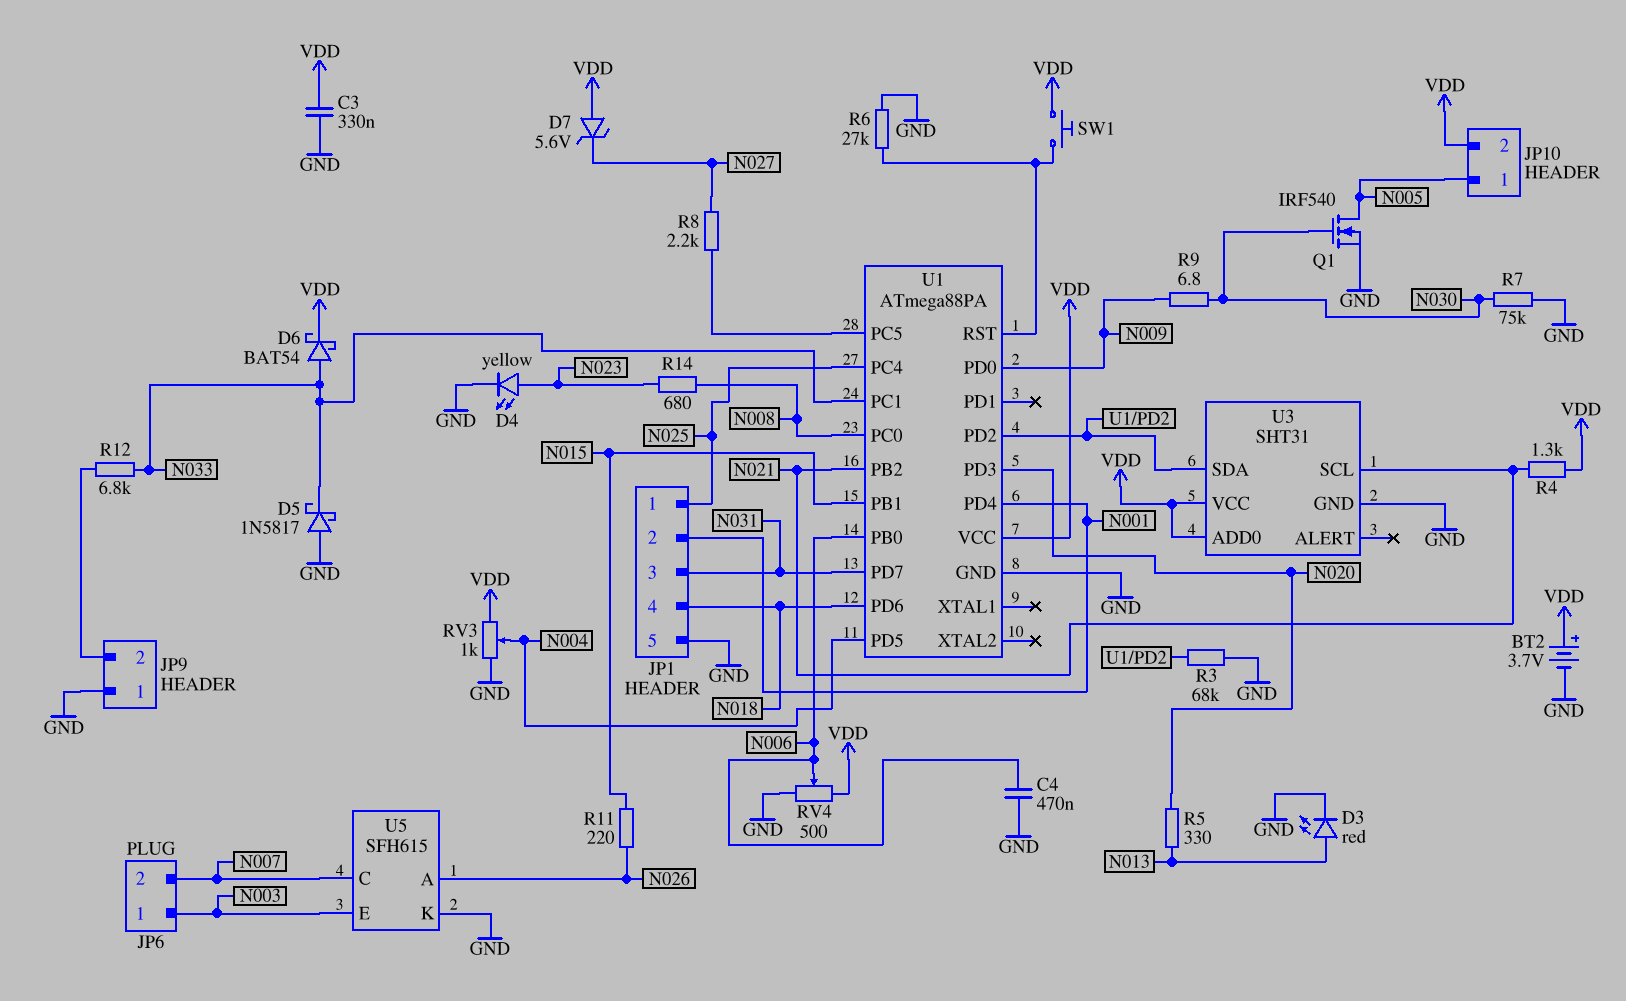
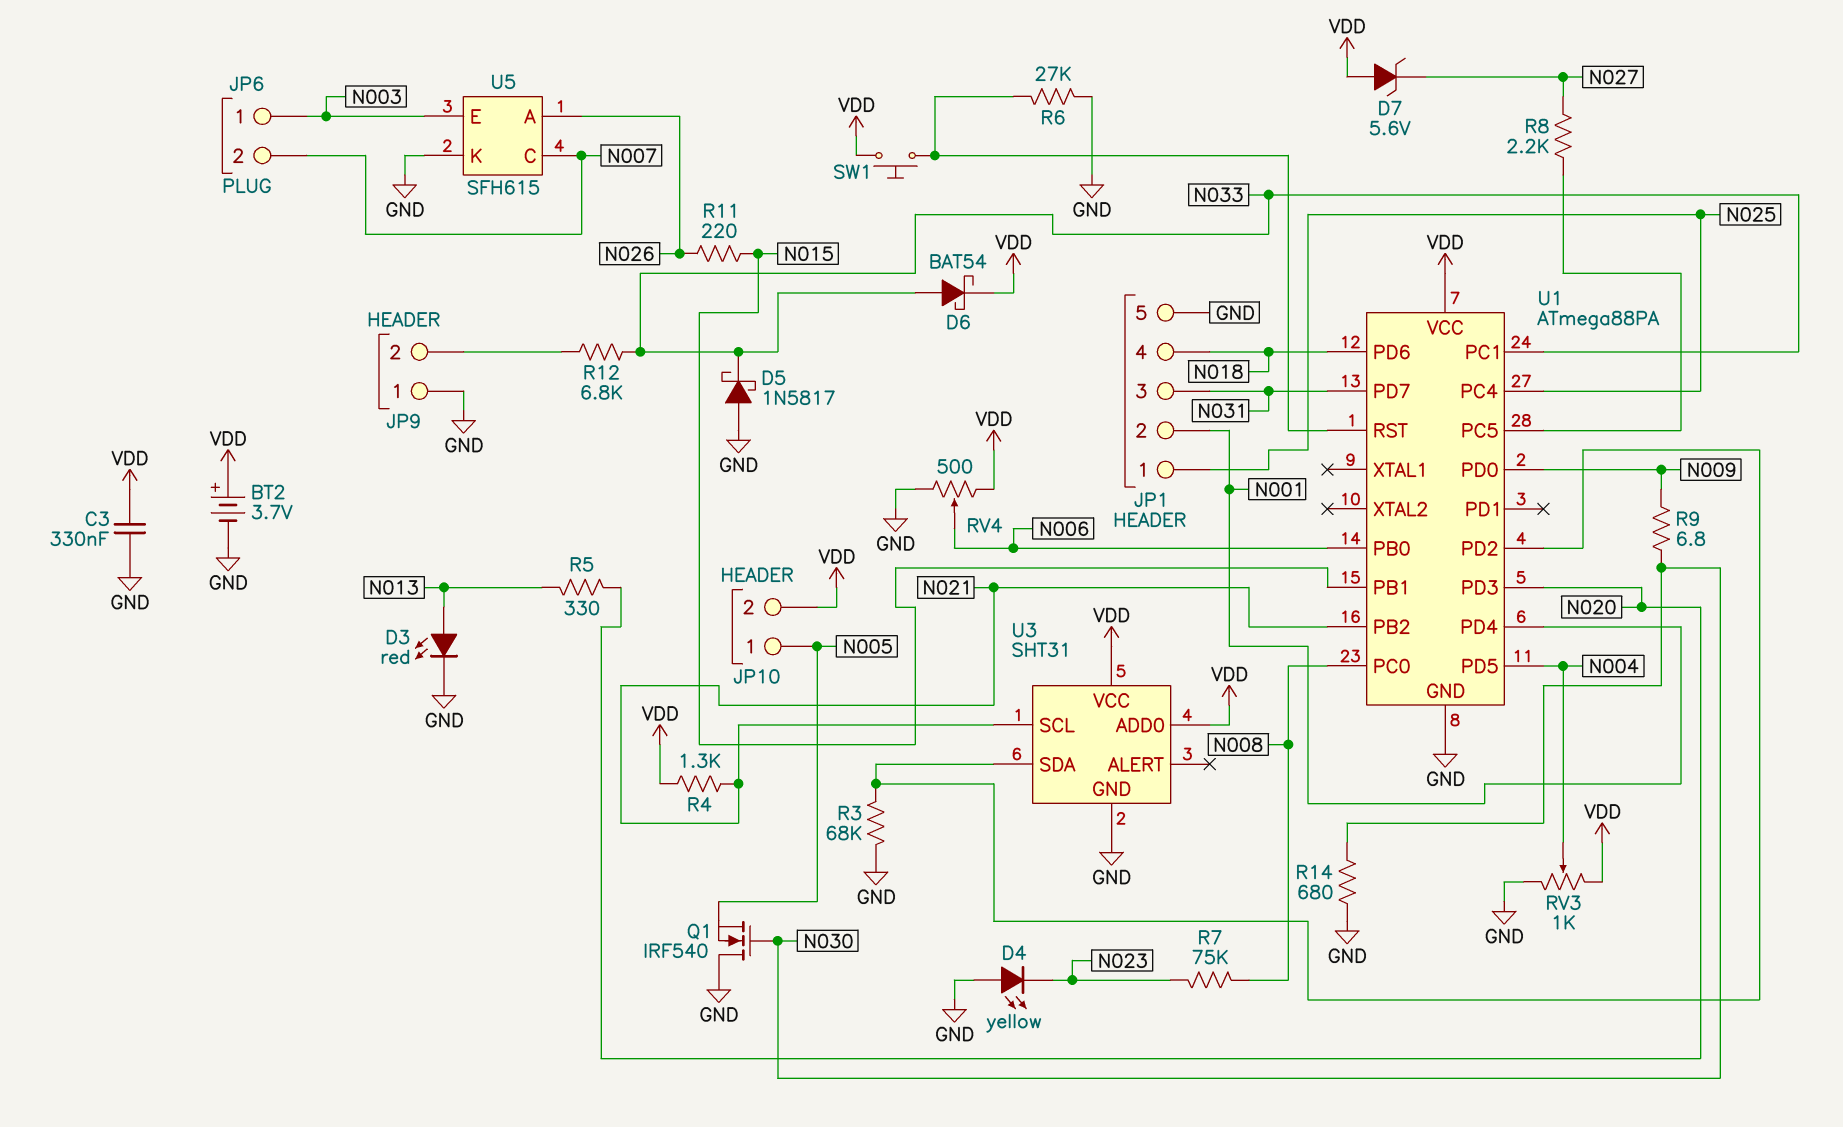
C4: 470nF (GND, N006) -> none
D4: LED yellow (A N023, K GND) -> LED yellow (A GND, K N023)
Q1: NMOS IRF540 (G N030, D N005, S GND) -> NMOS IRF540 (G N030, D GND, S N005)
R7: 75k (GND, N030) -> 75k (N008, N023)
R14: 680 (N008, N023) -> 680 (GND, N030)

